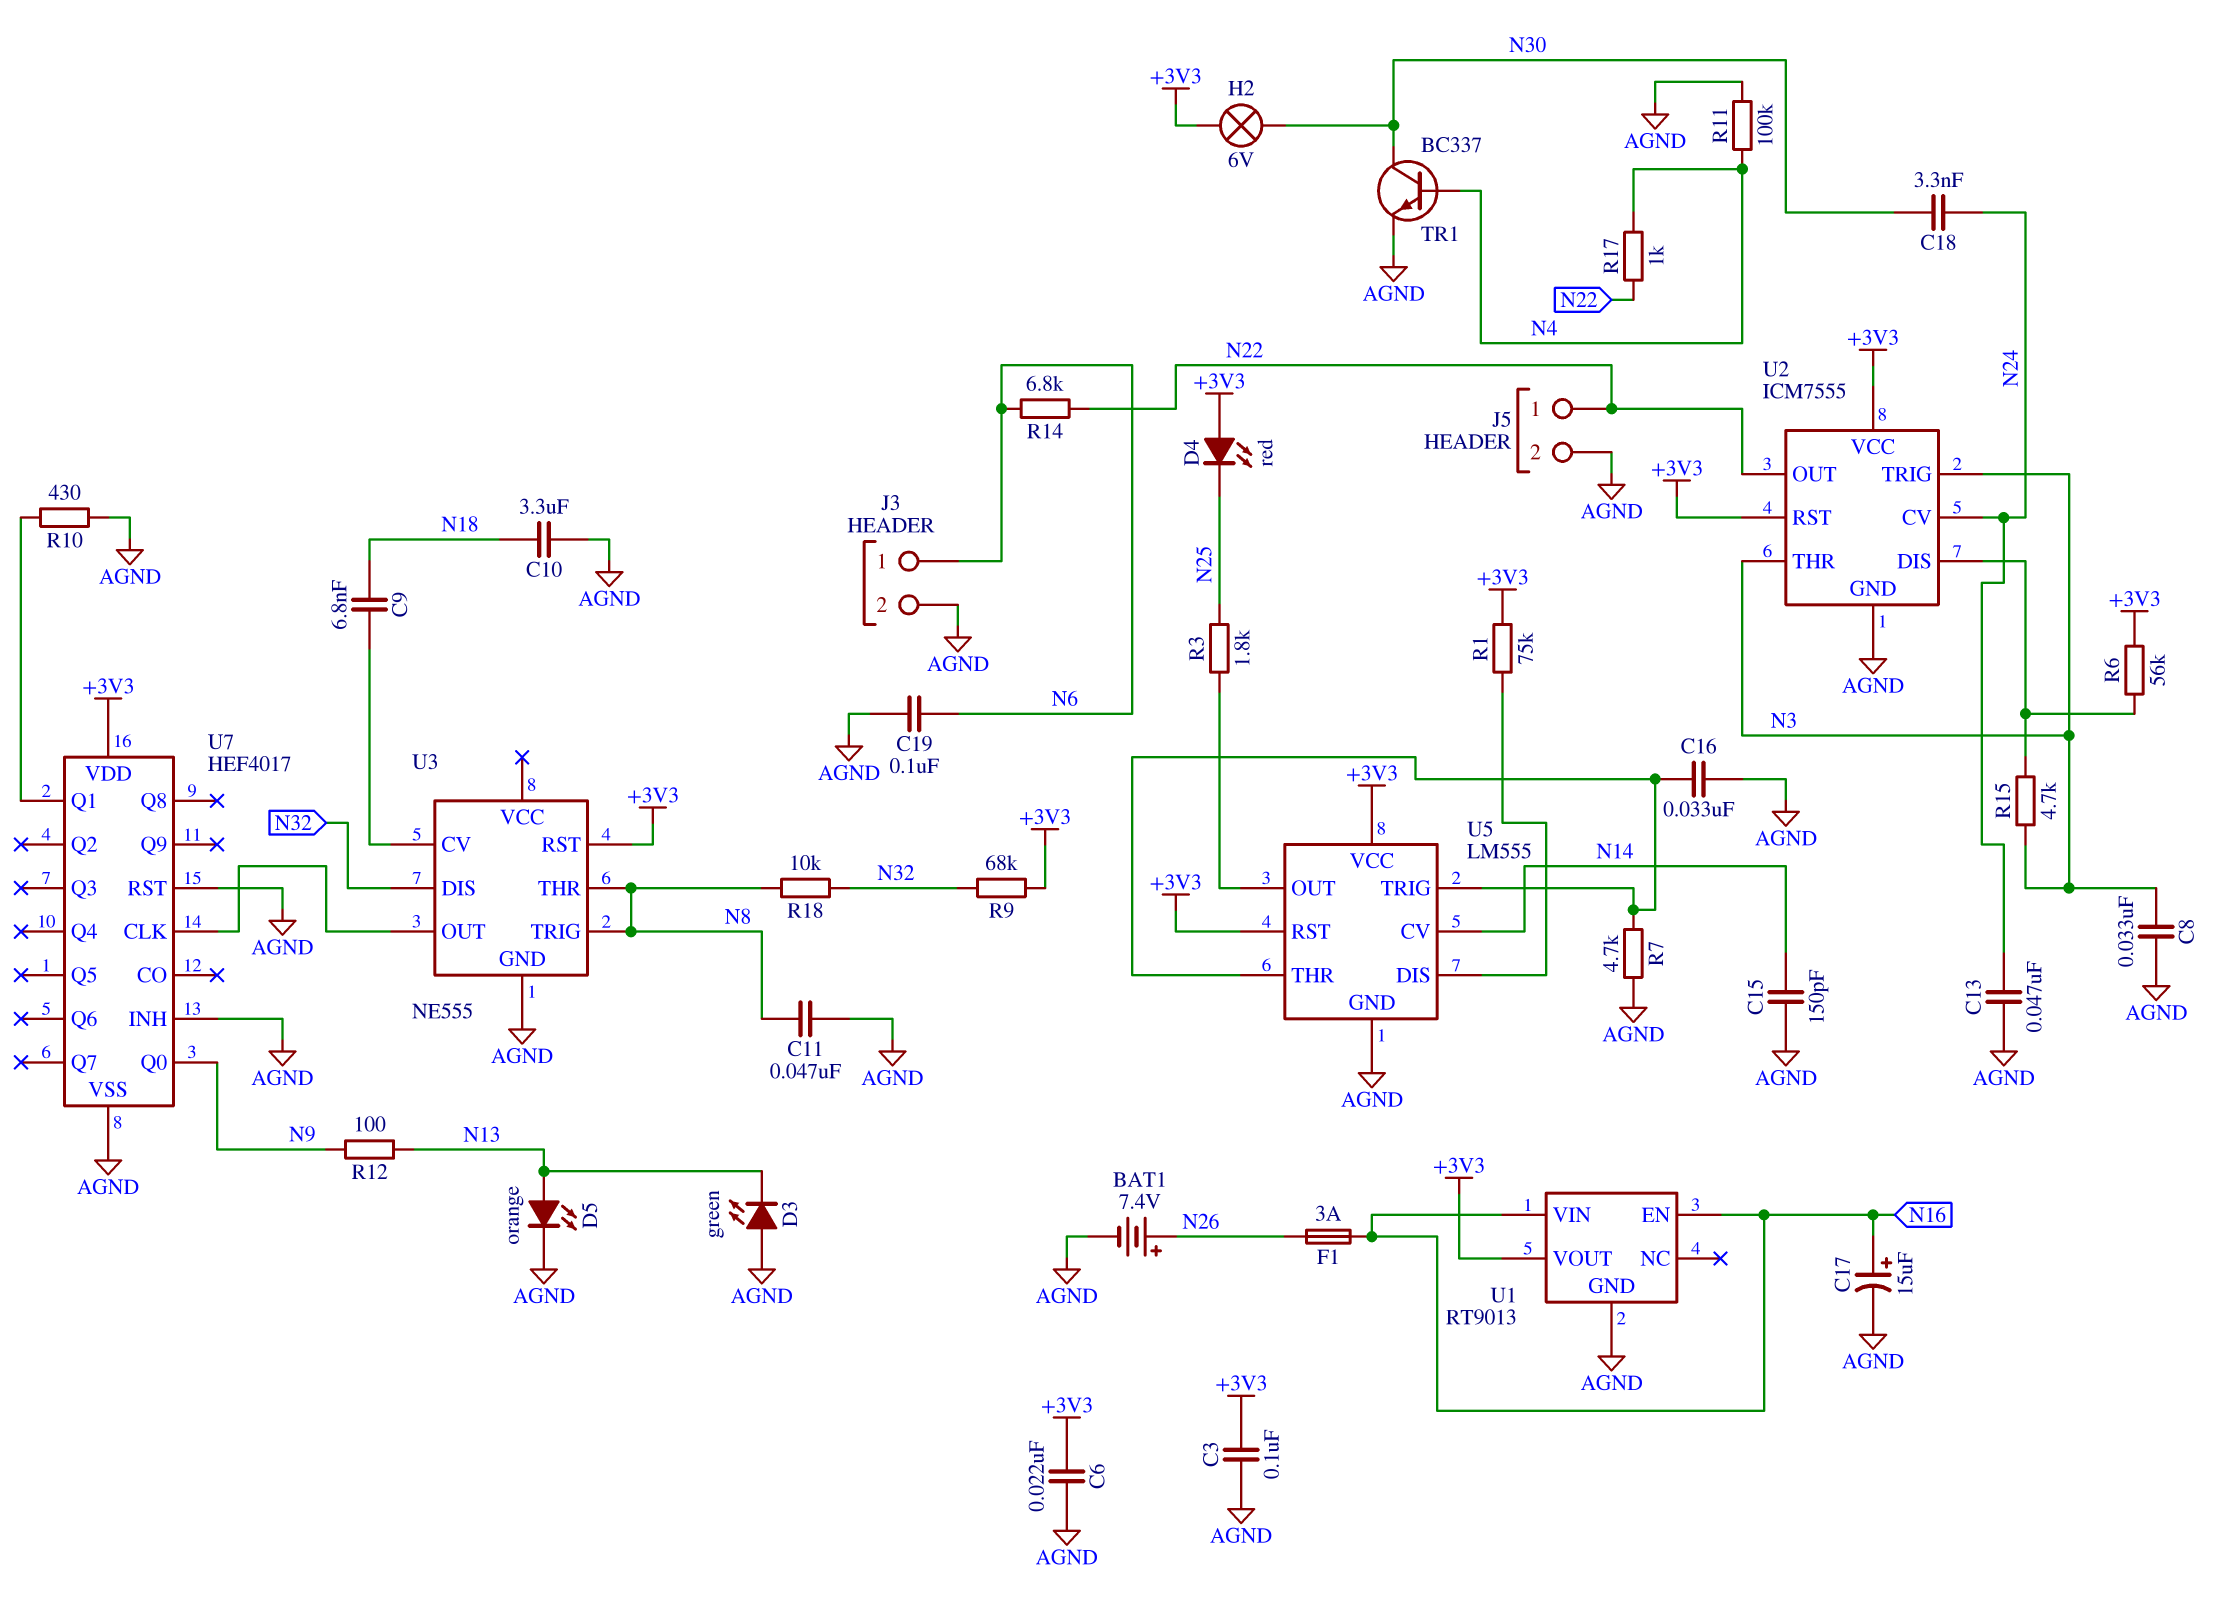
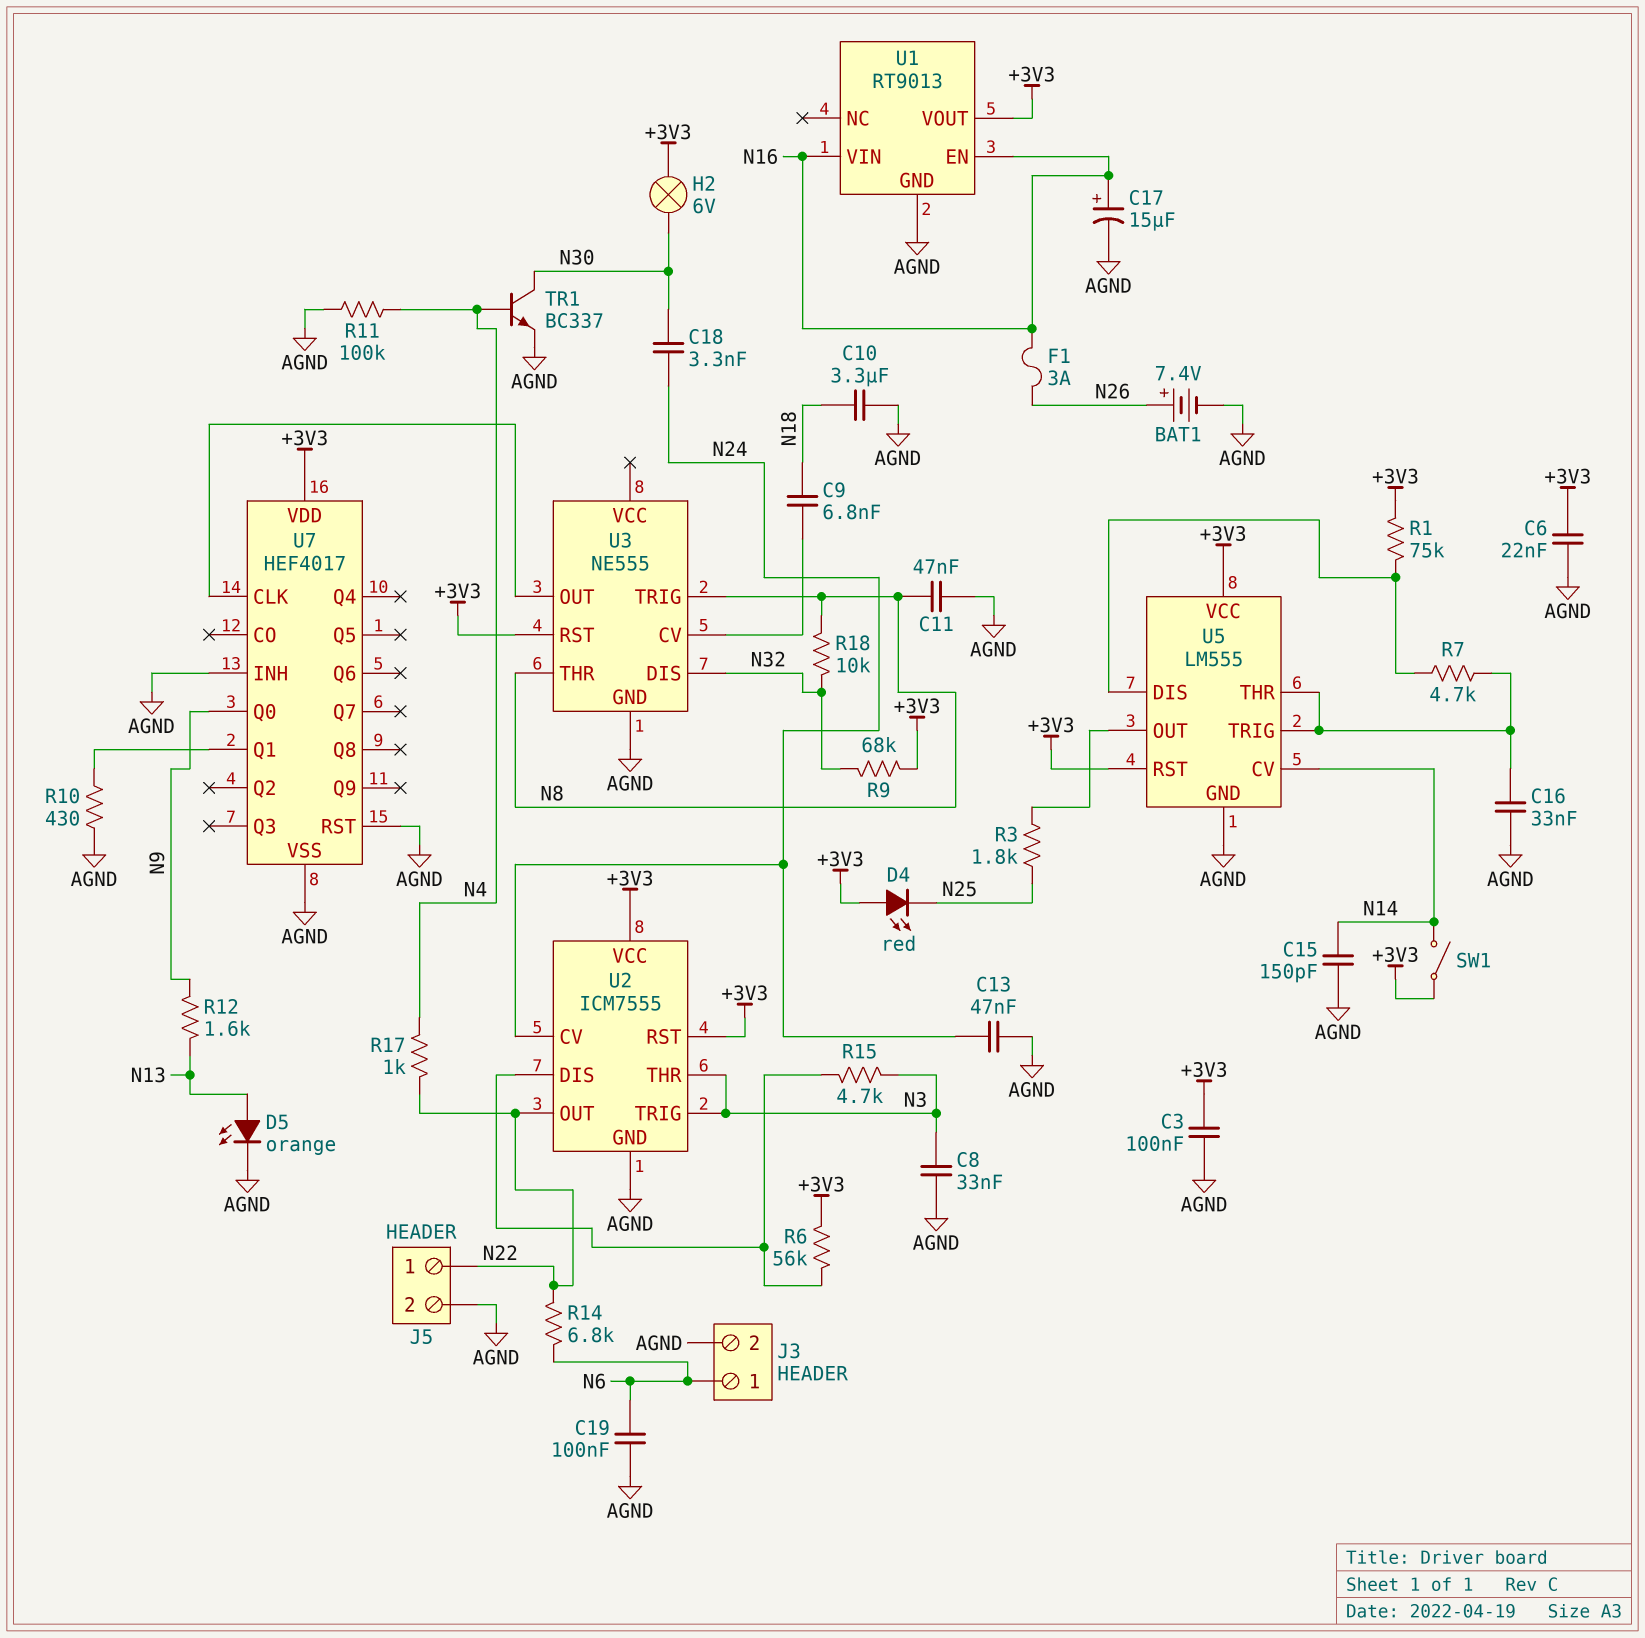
D3: LED green (A AGND, K N13) -> none
R7: 4.7k (AGND, U5/THR) -> 4.7k (U5/DIS, U5/THR)
R12: 100 (N9, N13) -> 1.6k (N9, N13)
SW1: none -> switch (+3V3, N14)

